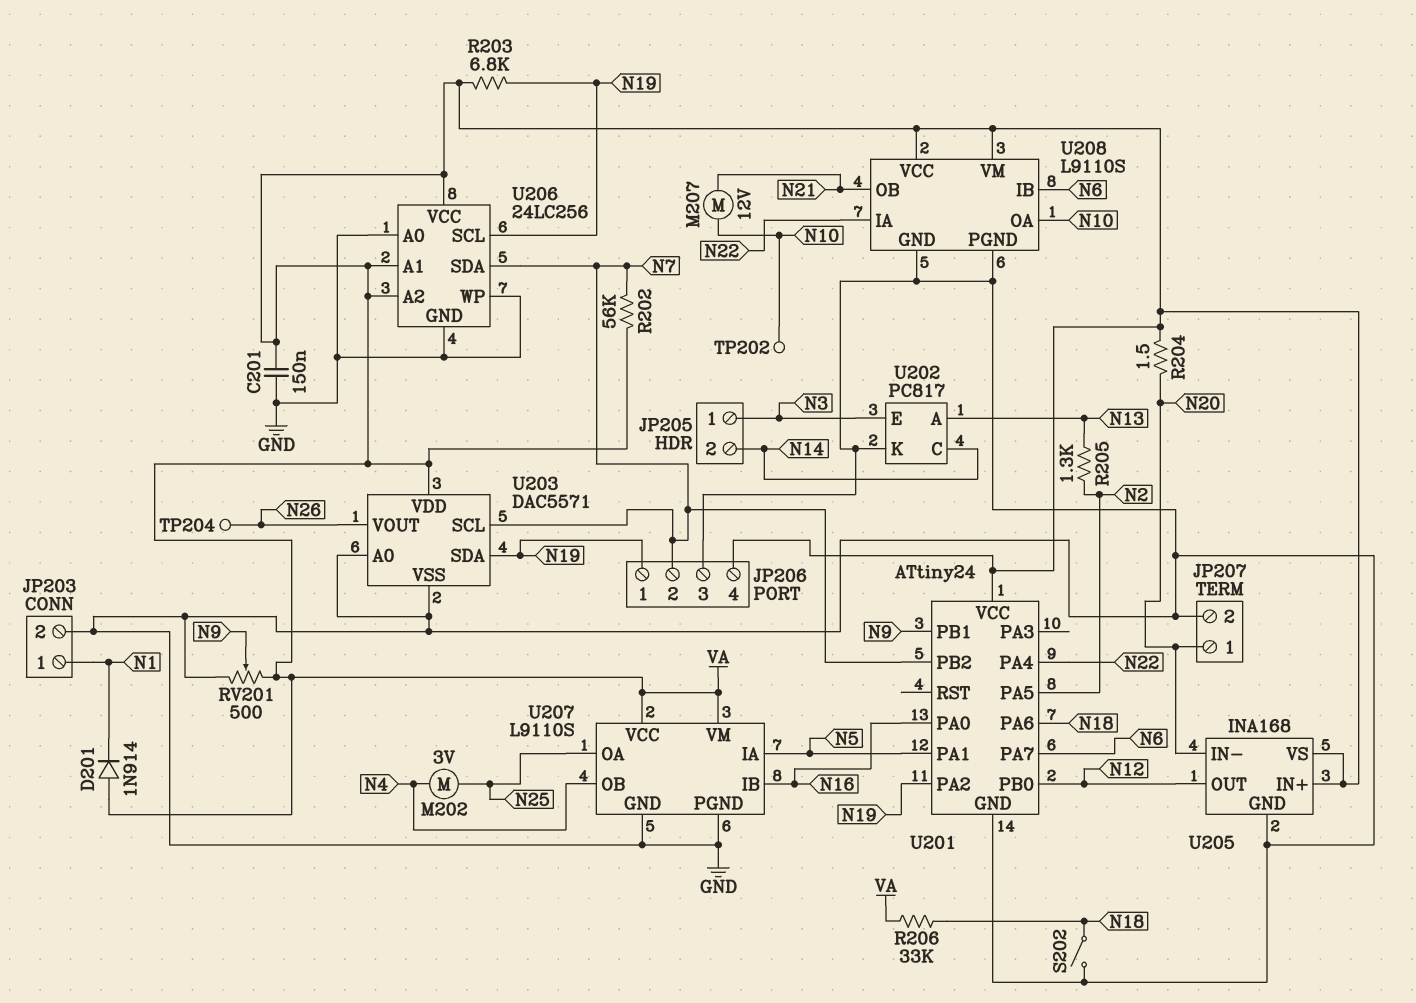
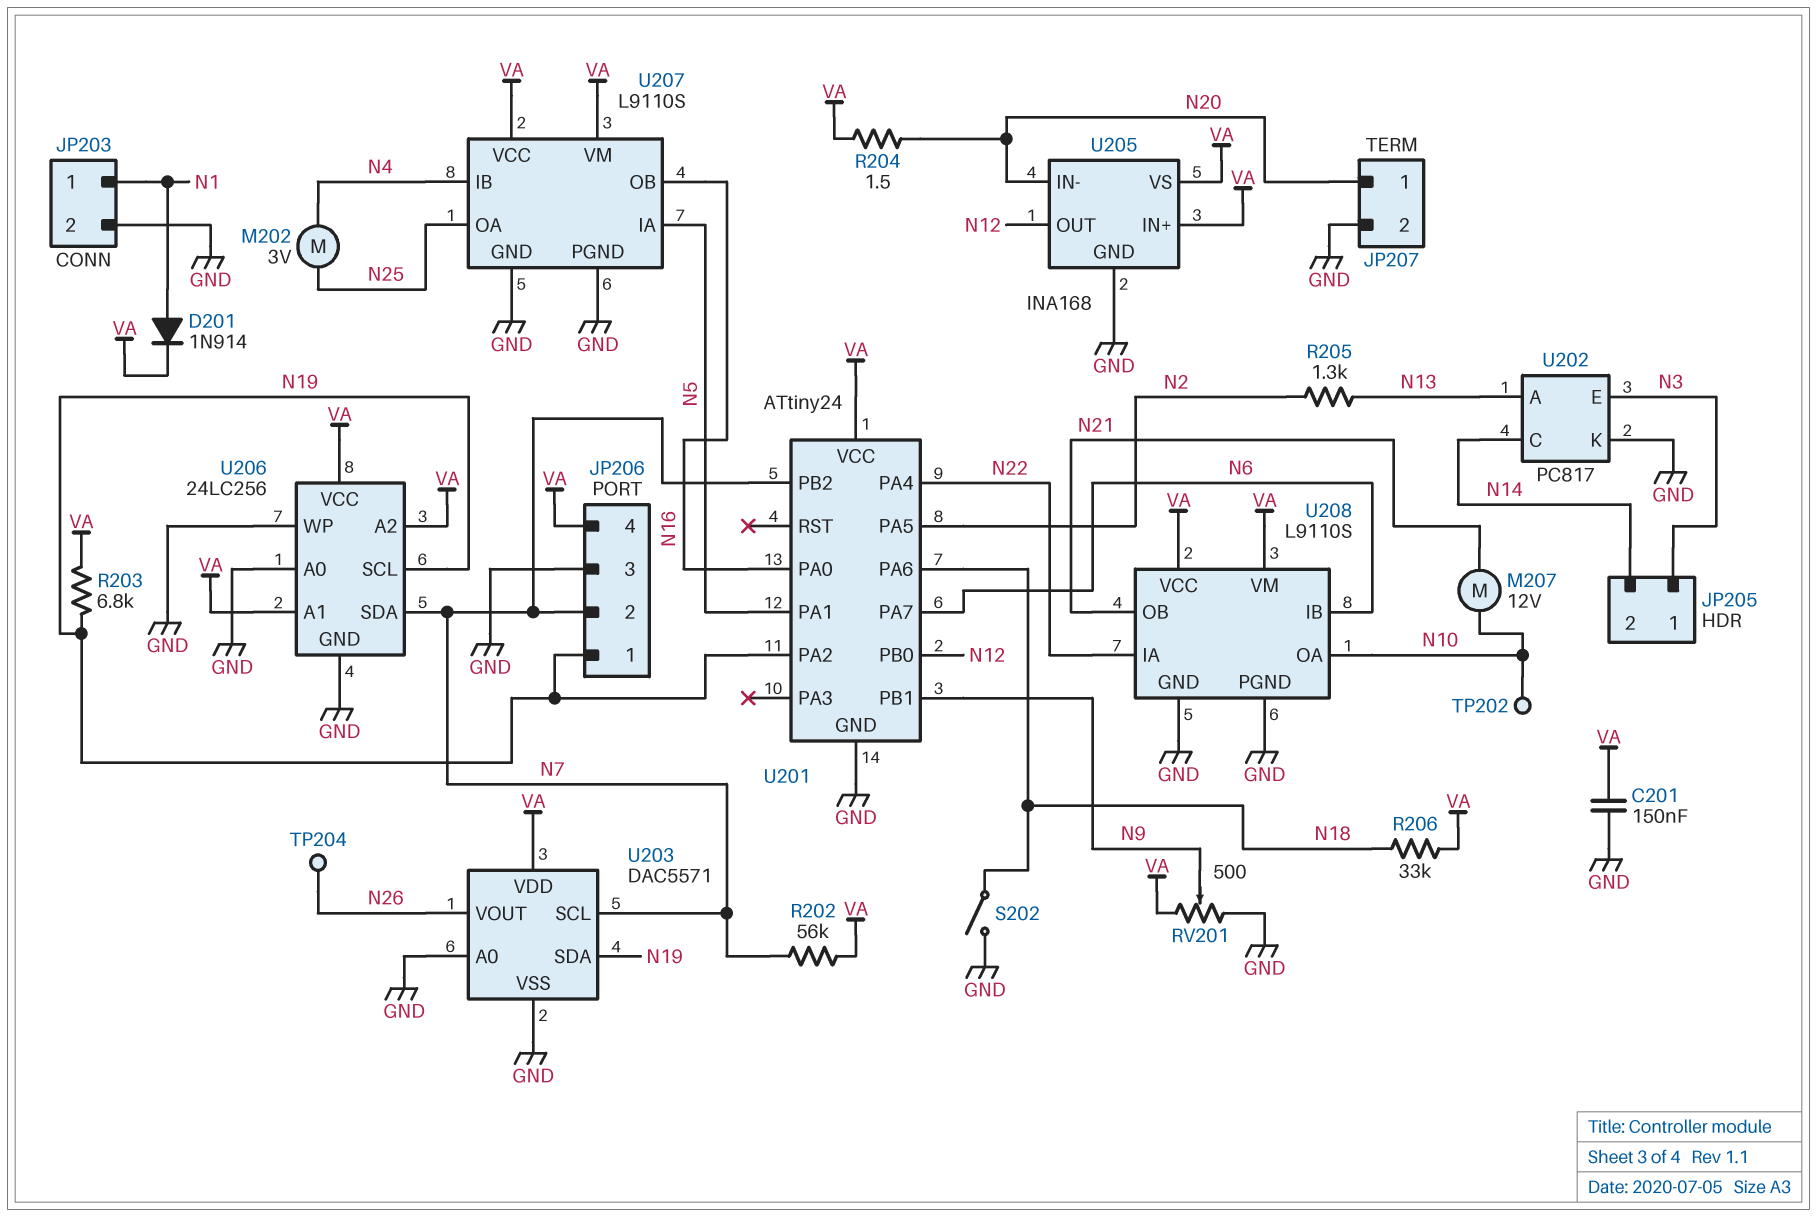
D201: diode 1N914 (A VA, K N1) -> diode 1N914 (A N1, K VA)
U207 pin IB: N16 -> N4
U207 pin OB: N4 -> N16

